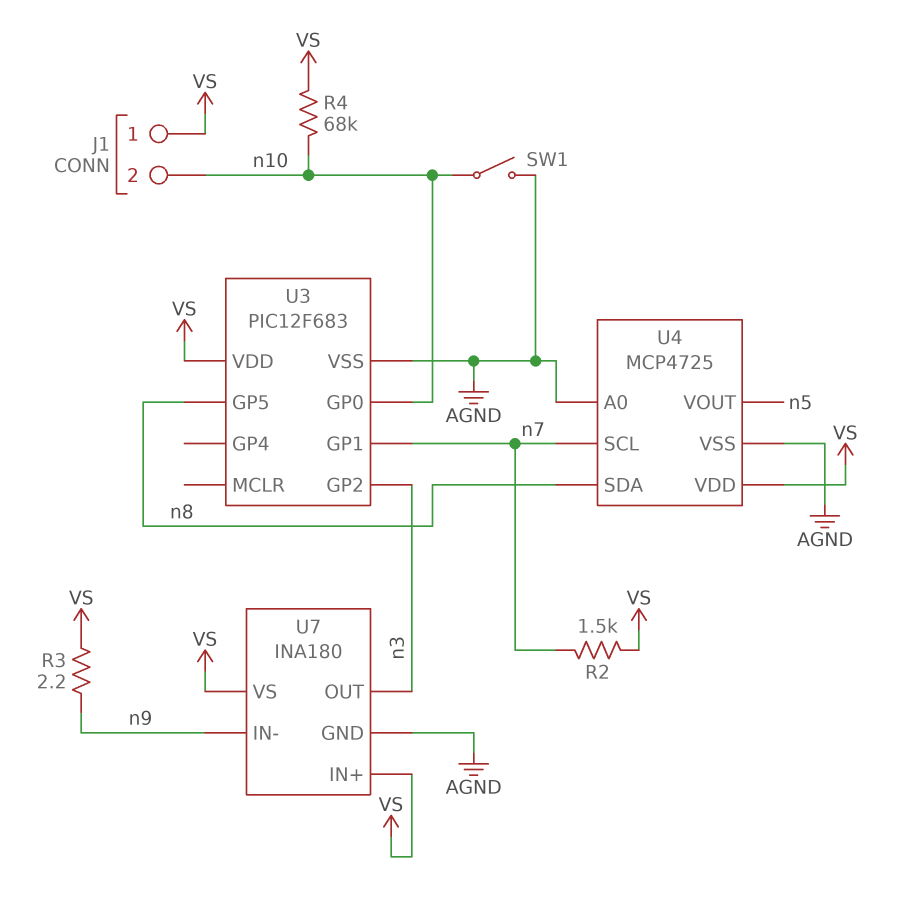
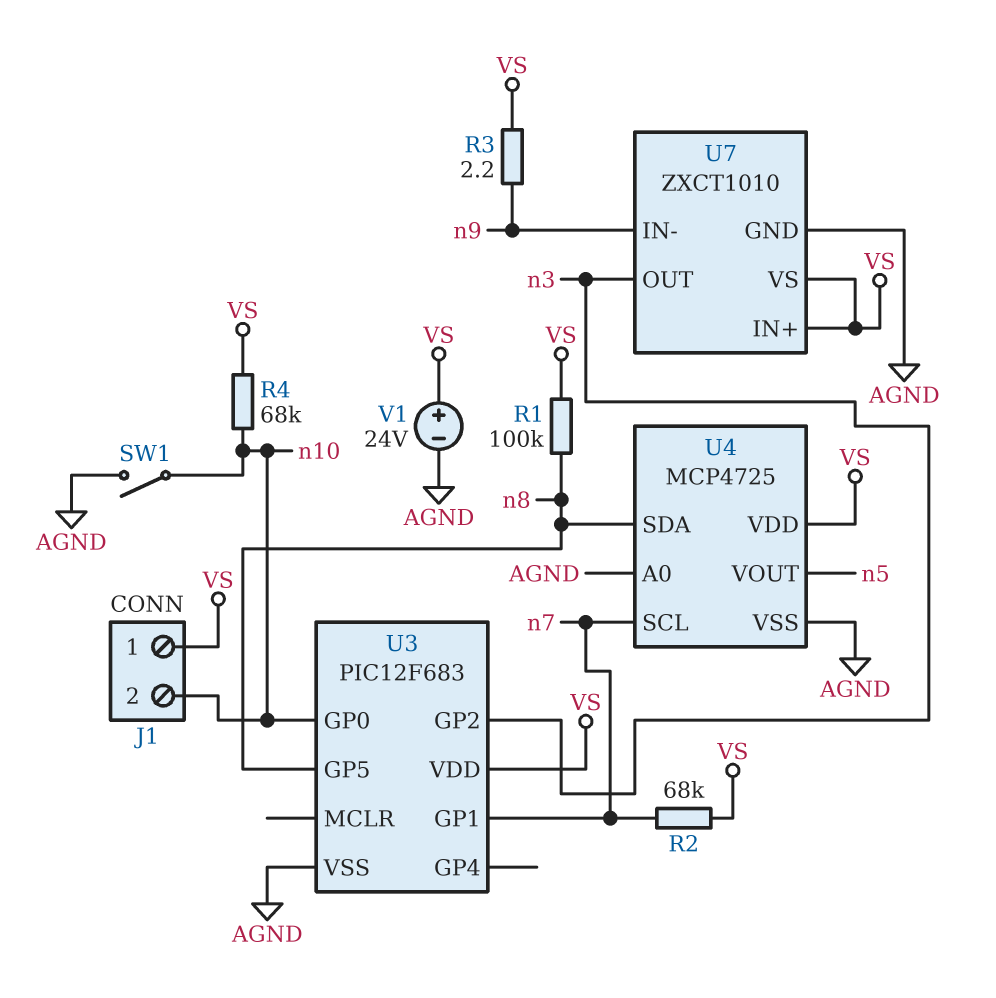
R1: none -> 100k (VS, n8)
R2: 1.5k (VS, n7) -> 68k (VS, n7)
U7: INA180 -> ZXCT1010
V1: none -> 24V (plus VS, minus AGND)

